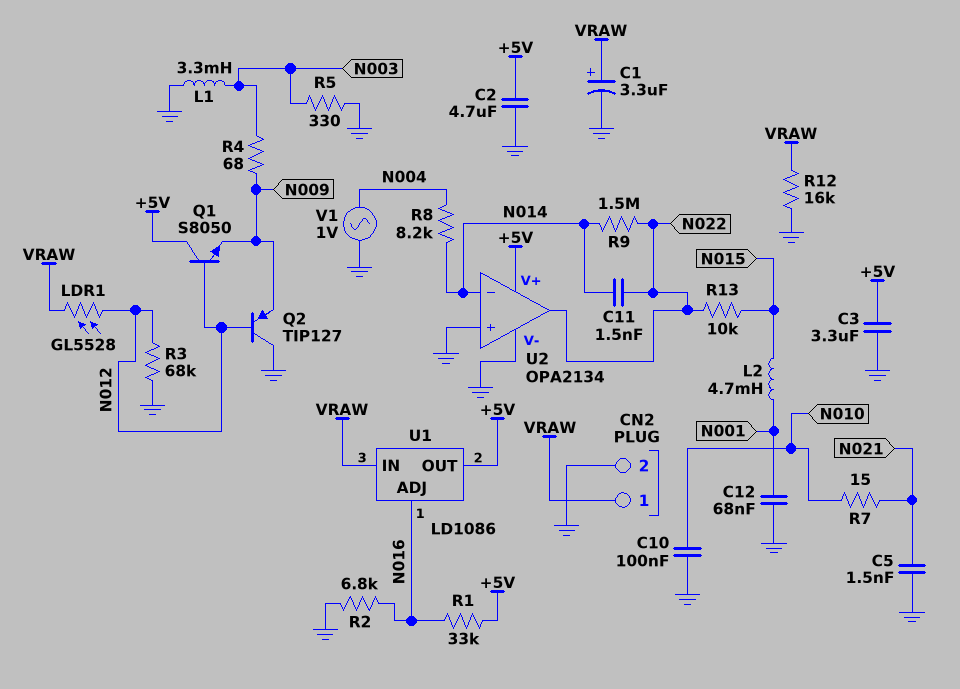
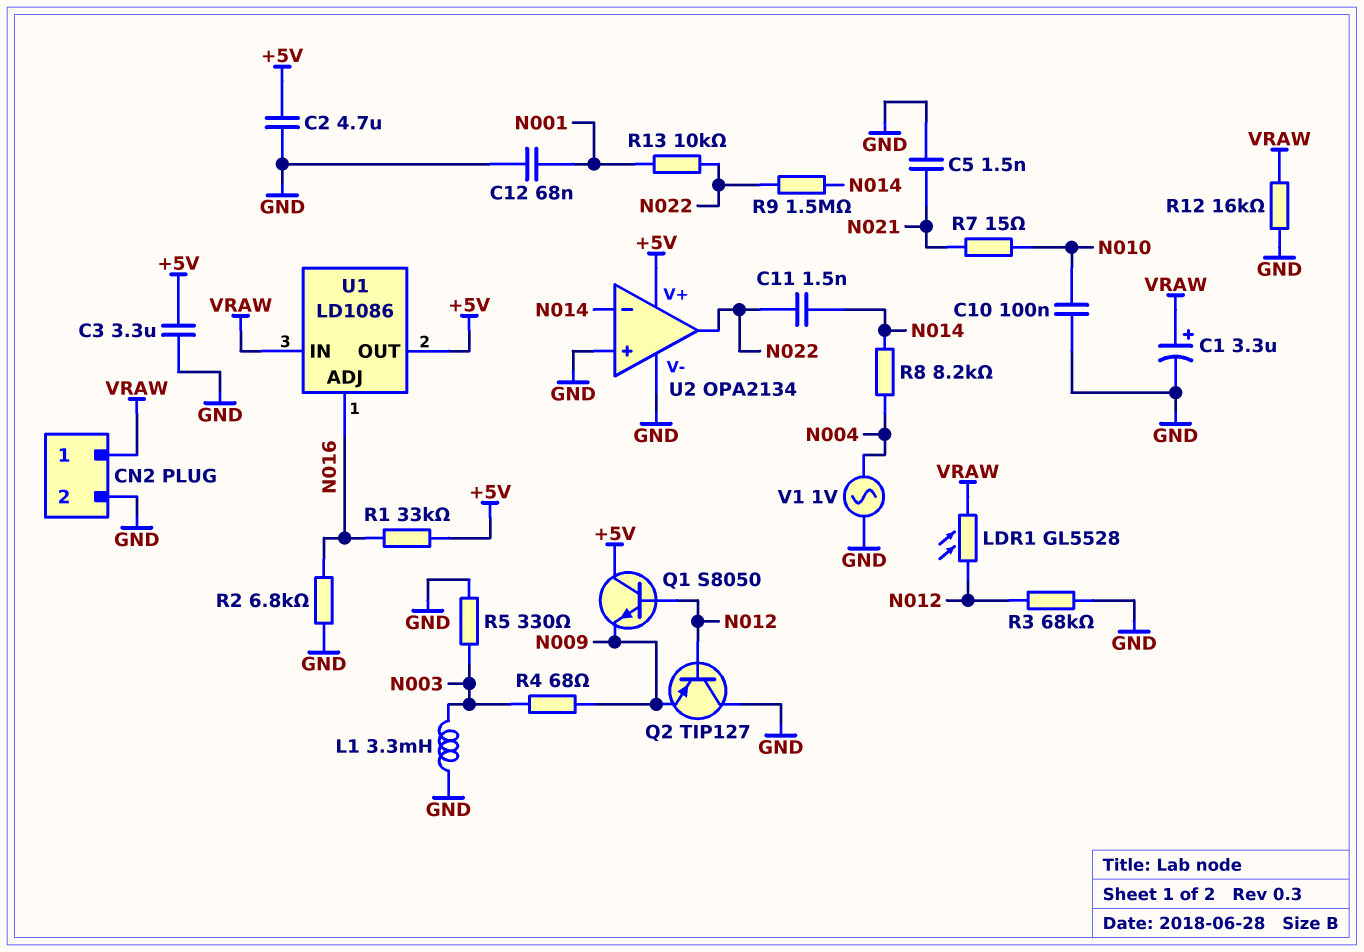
L2: 4.7mH (N001, N015) -> none
R13: 10k (N015, N022) -> 10k (N001, N022)

